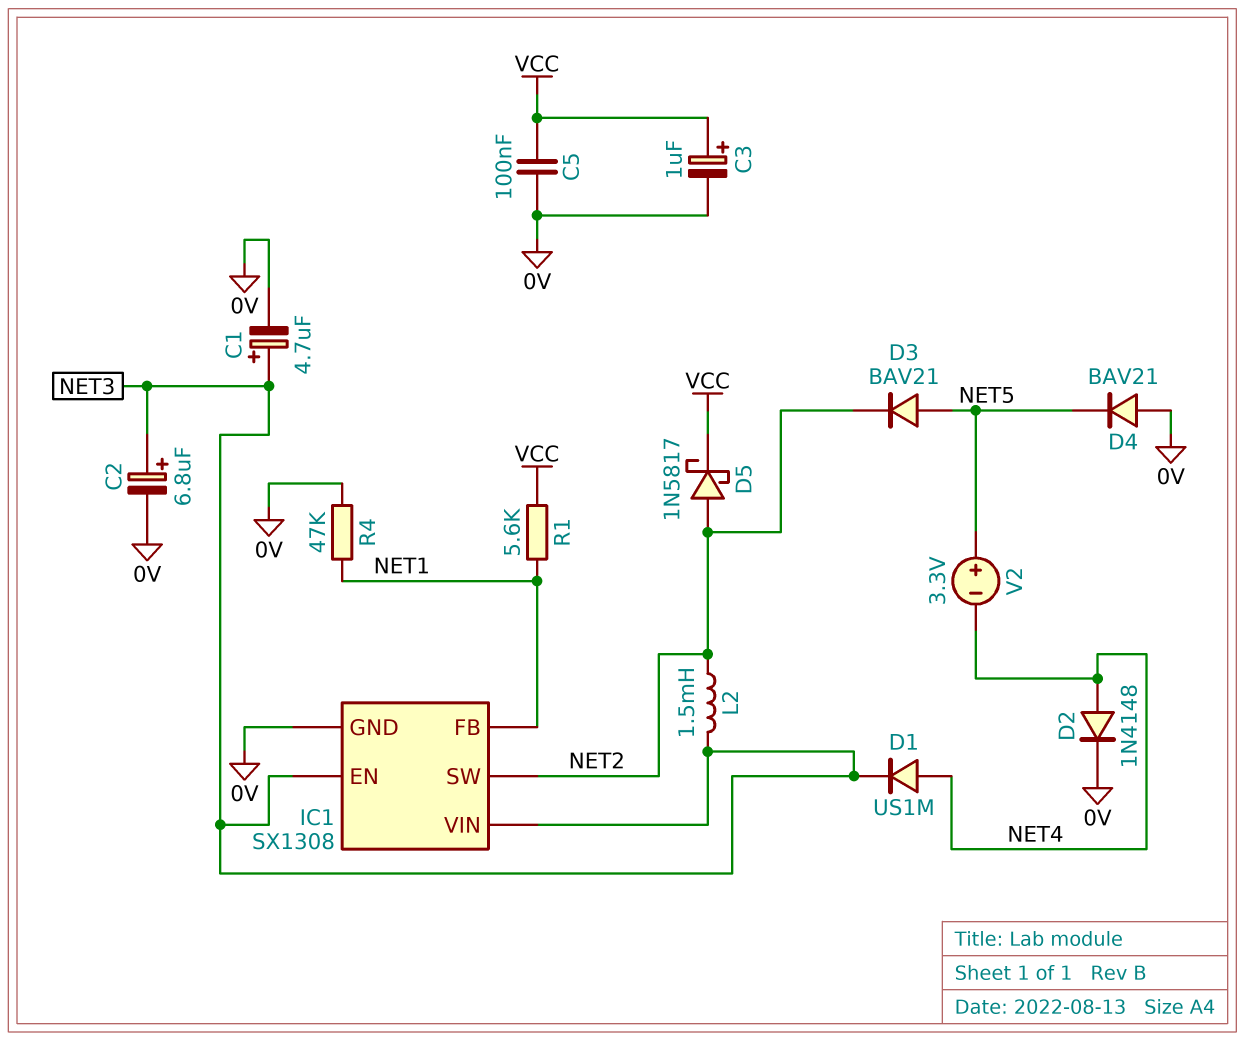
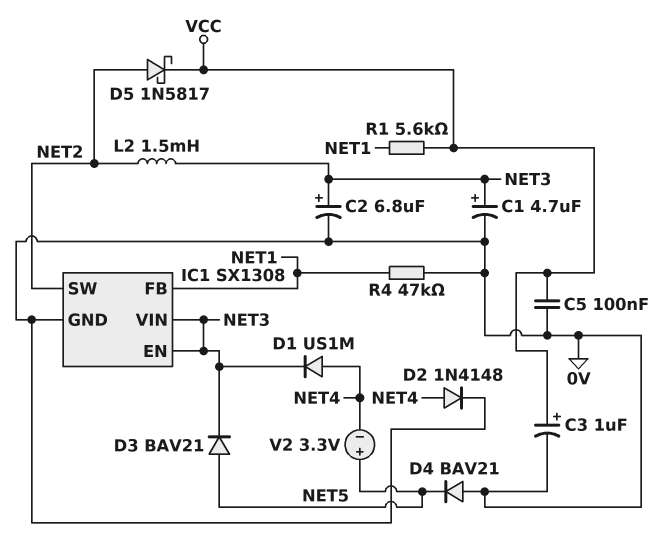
D3: diode BAV21 (A NET5, K NET2) -> diode BAV21 (A NET5, K NET3)

